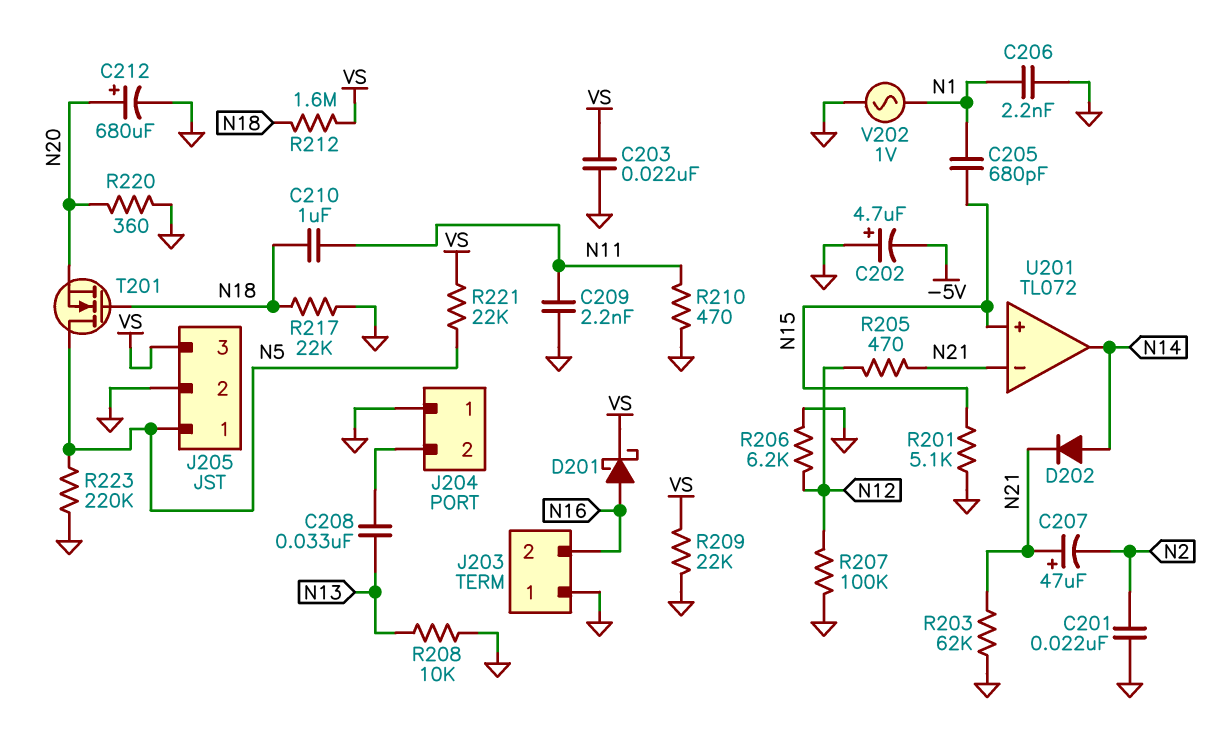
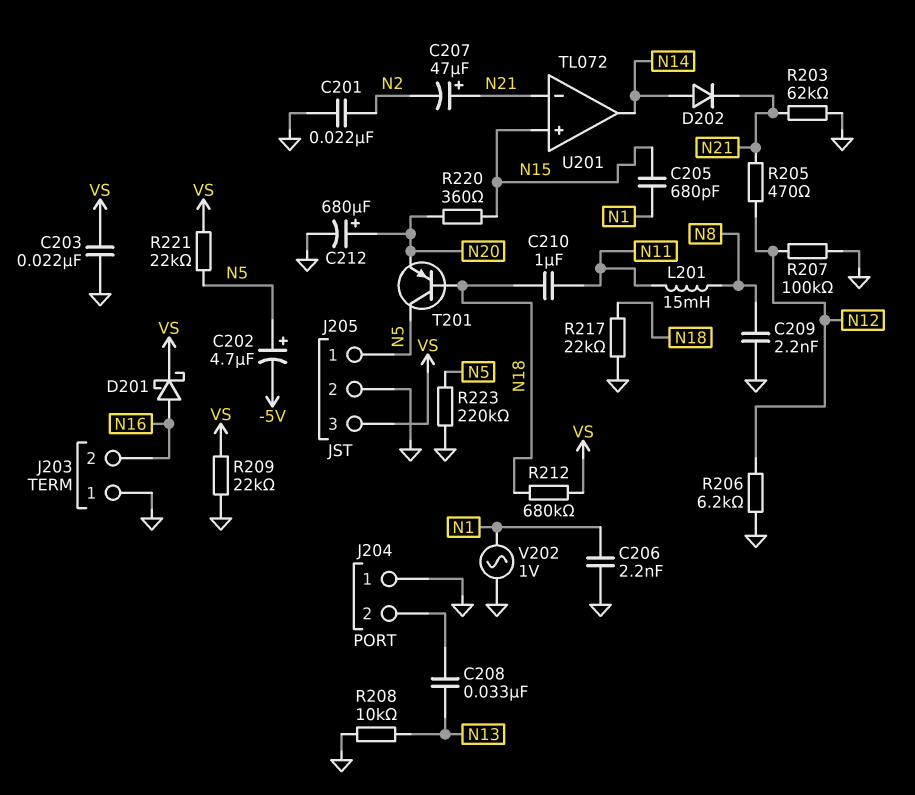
C202: 4.7uF (plus GND, minus -5V) -> 4.7uF (plus N5, minus -5V)
C209: 2.2nF (GND, N11) -> 2.2nF (GND, N8)
L201: none -> 15mH (N8, N11)
R201: 5.1k (GND, N15) -> none
R210: 470 (GND, N11) -> none
R212: 1.6M (N18, VS) -> 680k (N18, VS)
R220: 360 (GND, N20) -> 360 (N15, N20)
T201: NMOS (G N18, D N5, S N20) -> PNP (B N18, C N5, E N20)

